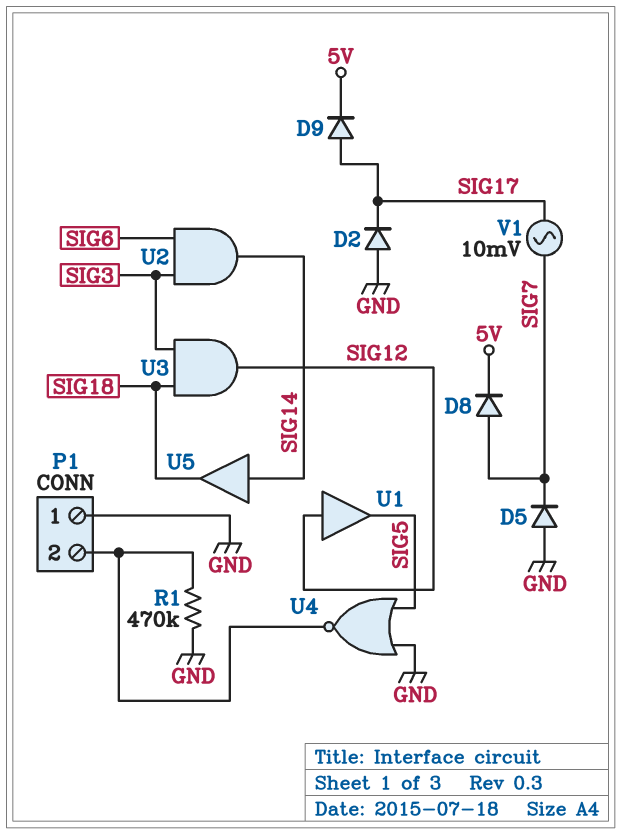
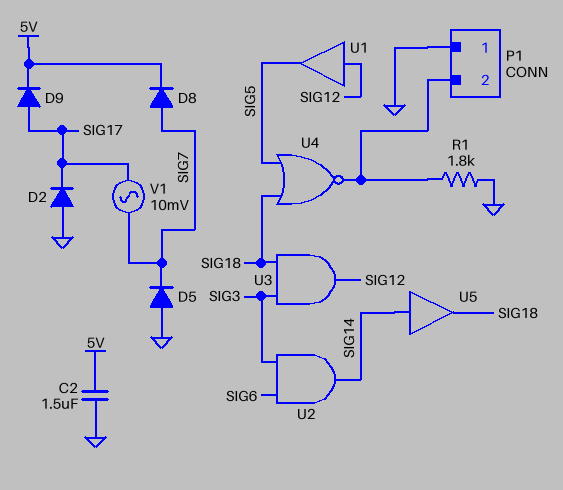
C2: none -> 1.5uF (5V, GND)
R1: 470k (GND, P1/2) -> 1.8k (GND, P1/2)
U4: NOR (in GND, in SIG5, out P1/2) -> NOR (in SIG5, in SIG18, out P1/2)

